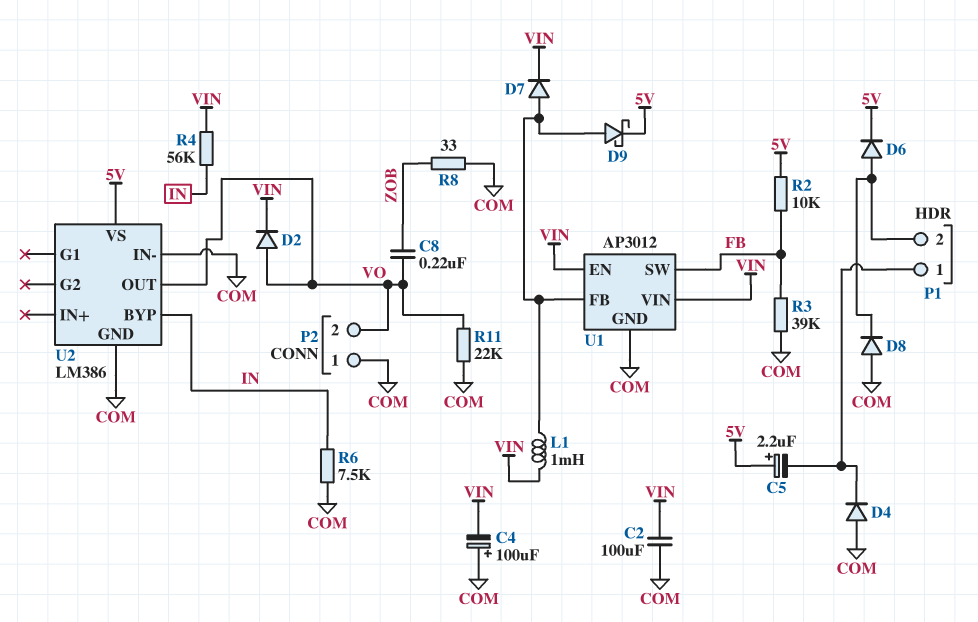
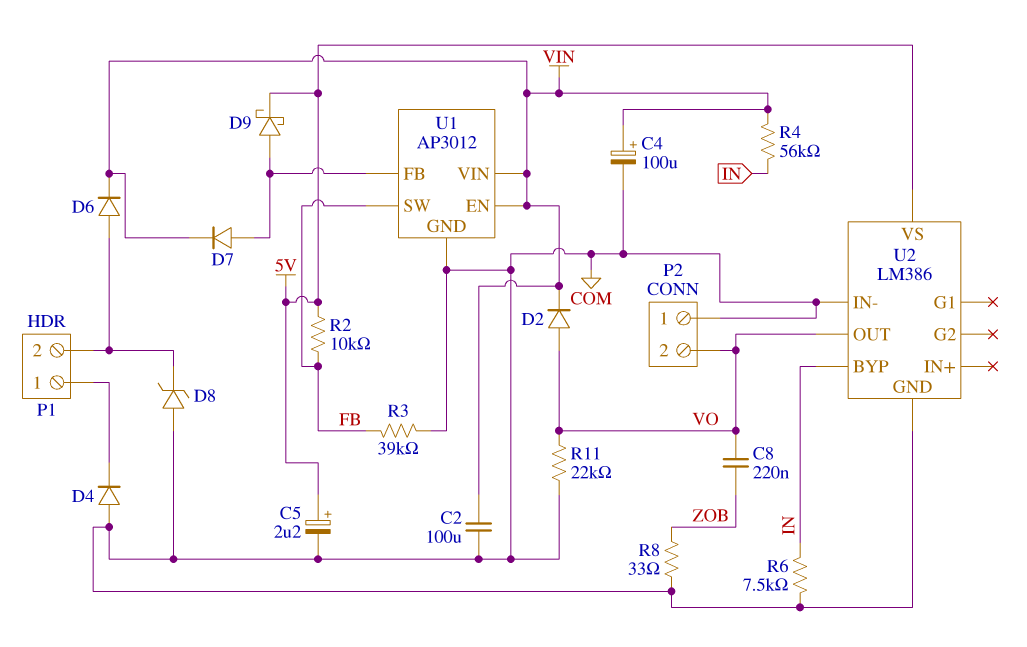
C4: 100uF (plus COM, minus VIN) -> 100uF (plus VIN, minus COM)
C5: 2.2uF (plus 5V, minus P1/1) -> 2.2uF (plus 5V, minus COM)
D6: diode (A P1/2, K 5V) -> diode (A P1/2, K VIN)
D8: diode (A COM, K P1/2) -> zener (A COM, K P1/2)
L1: 1mH (U1/FB, VIN) -> none

